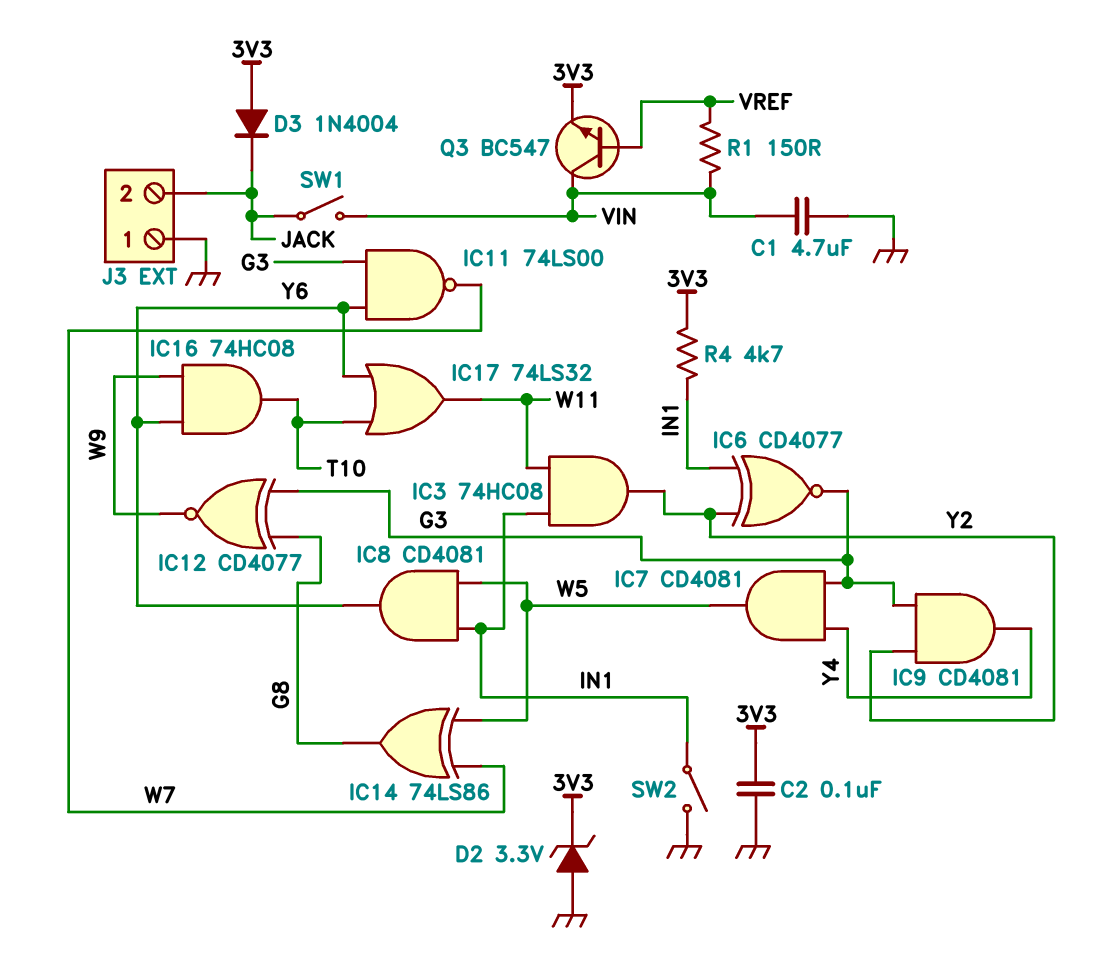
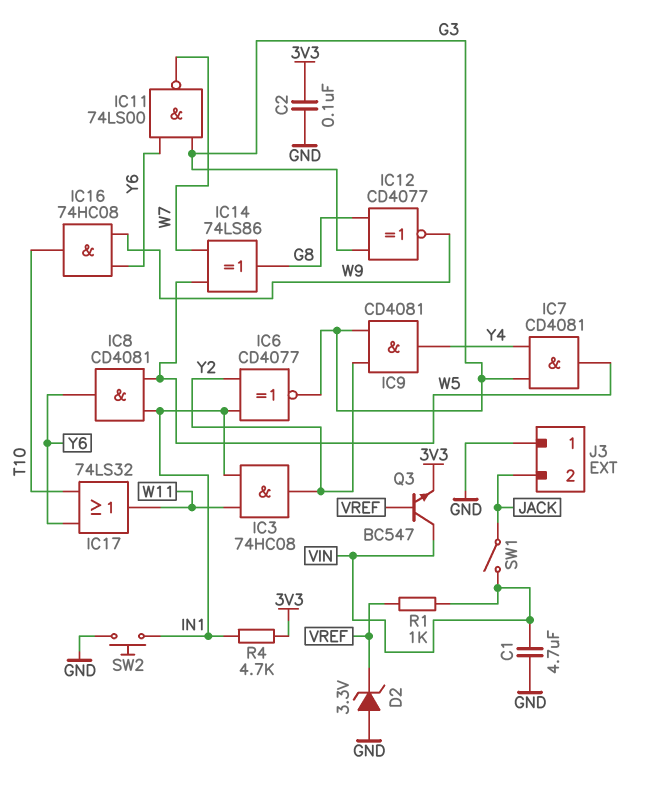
D2: zener 3.3V (A GND, K 3V3) -> zener 3.3V (A GND, K VREF)
D3: diode 1N4004 (A 3V3, K JACK) -> none
R1: 150 (VIN, VREF) -> 1k (VIN, VREF)
SW2: switch (GND, IN1) -> button (GND, IN1)

